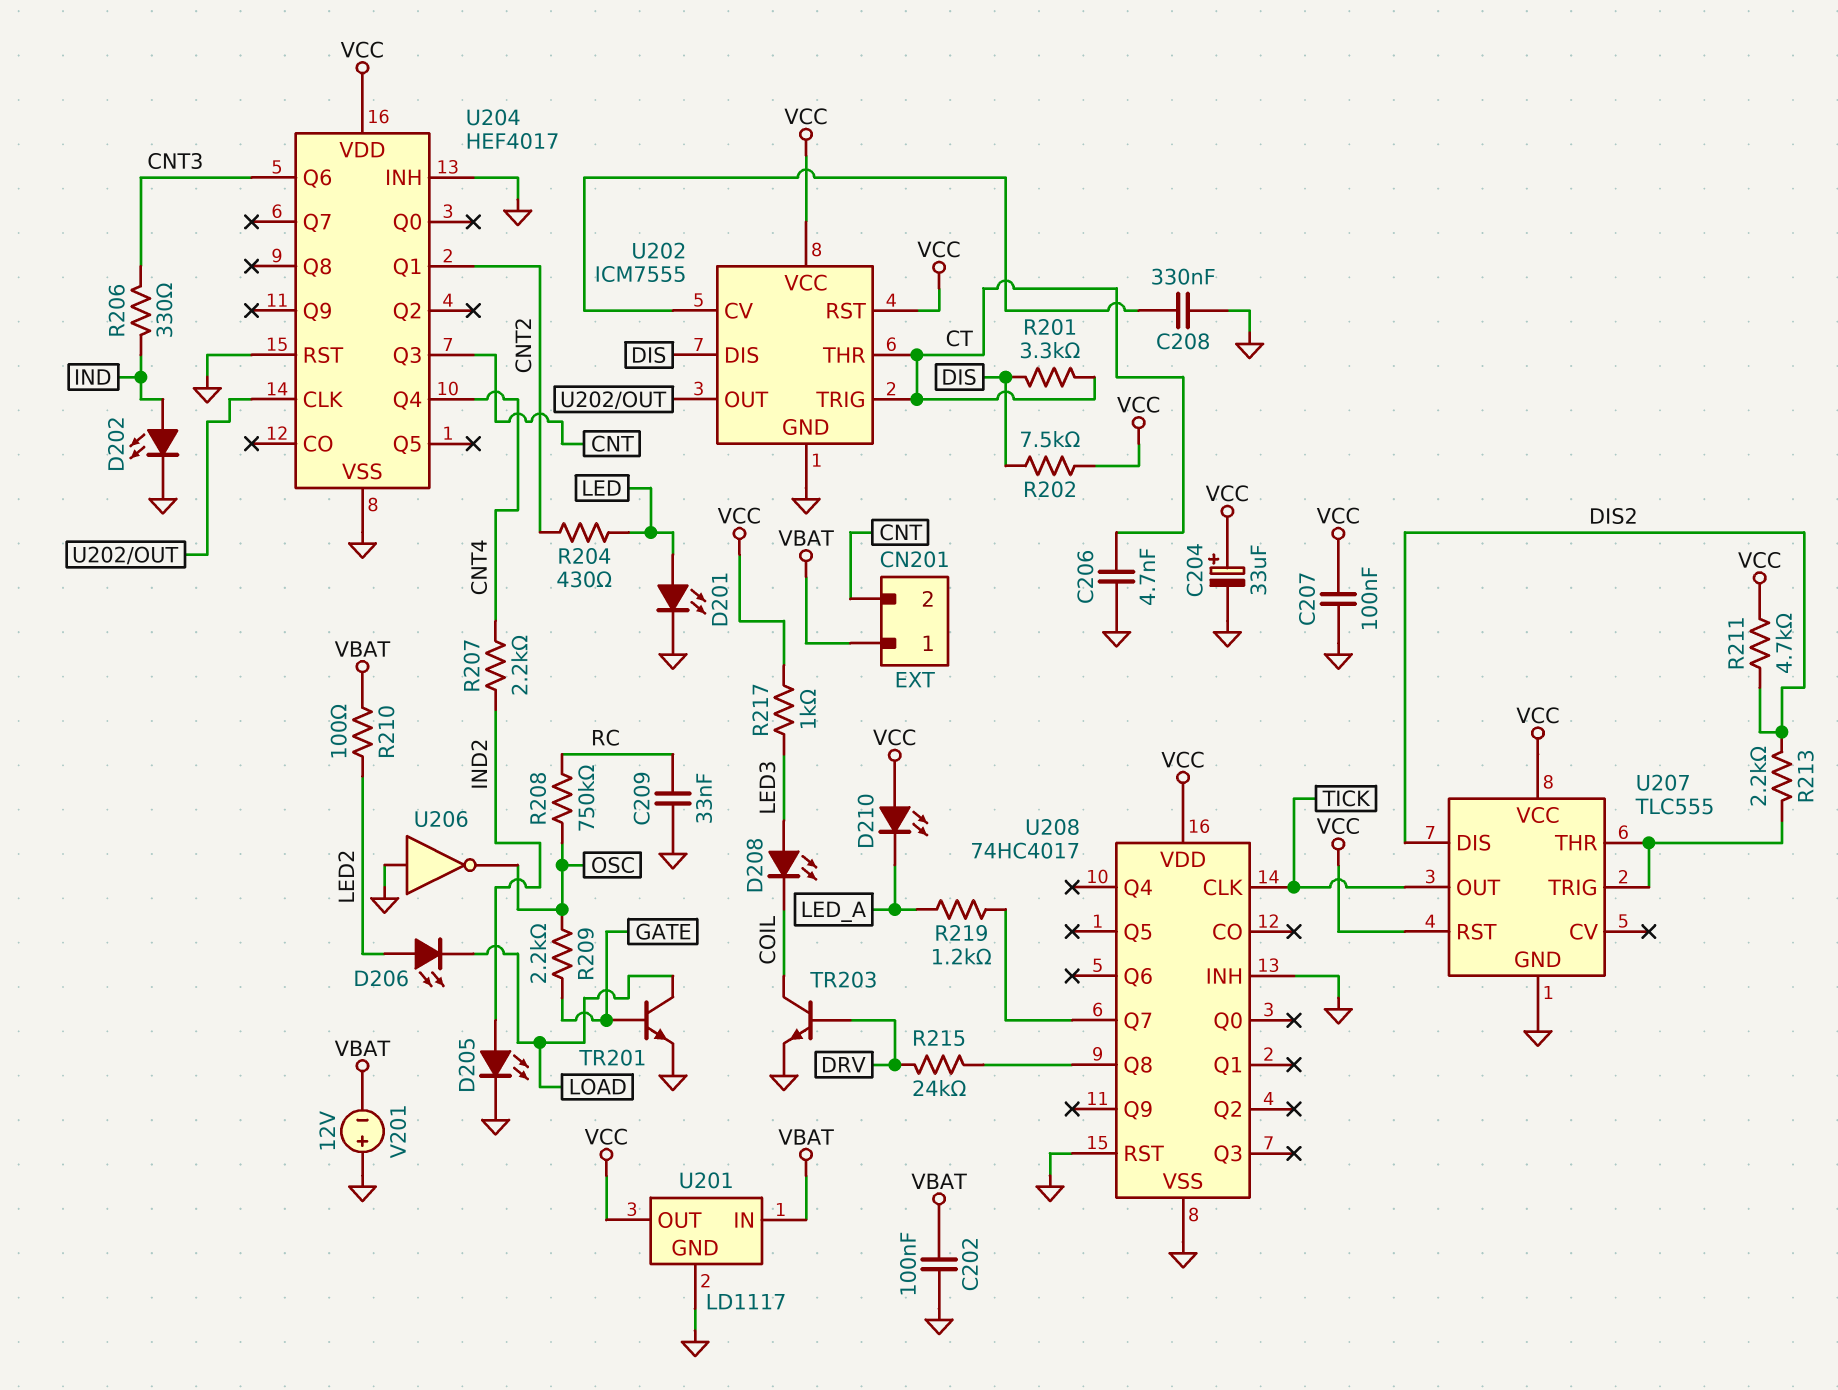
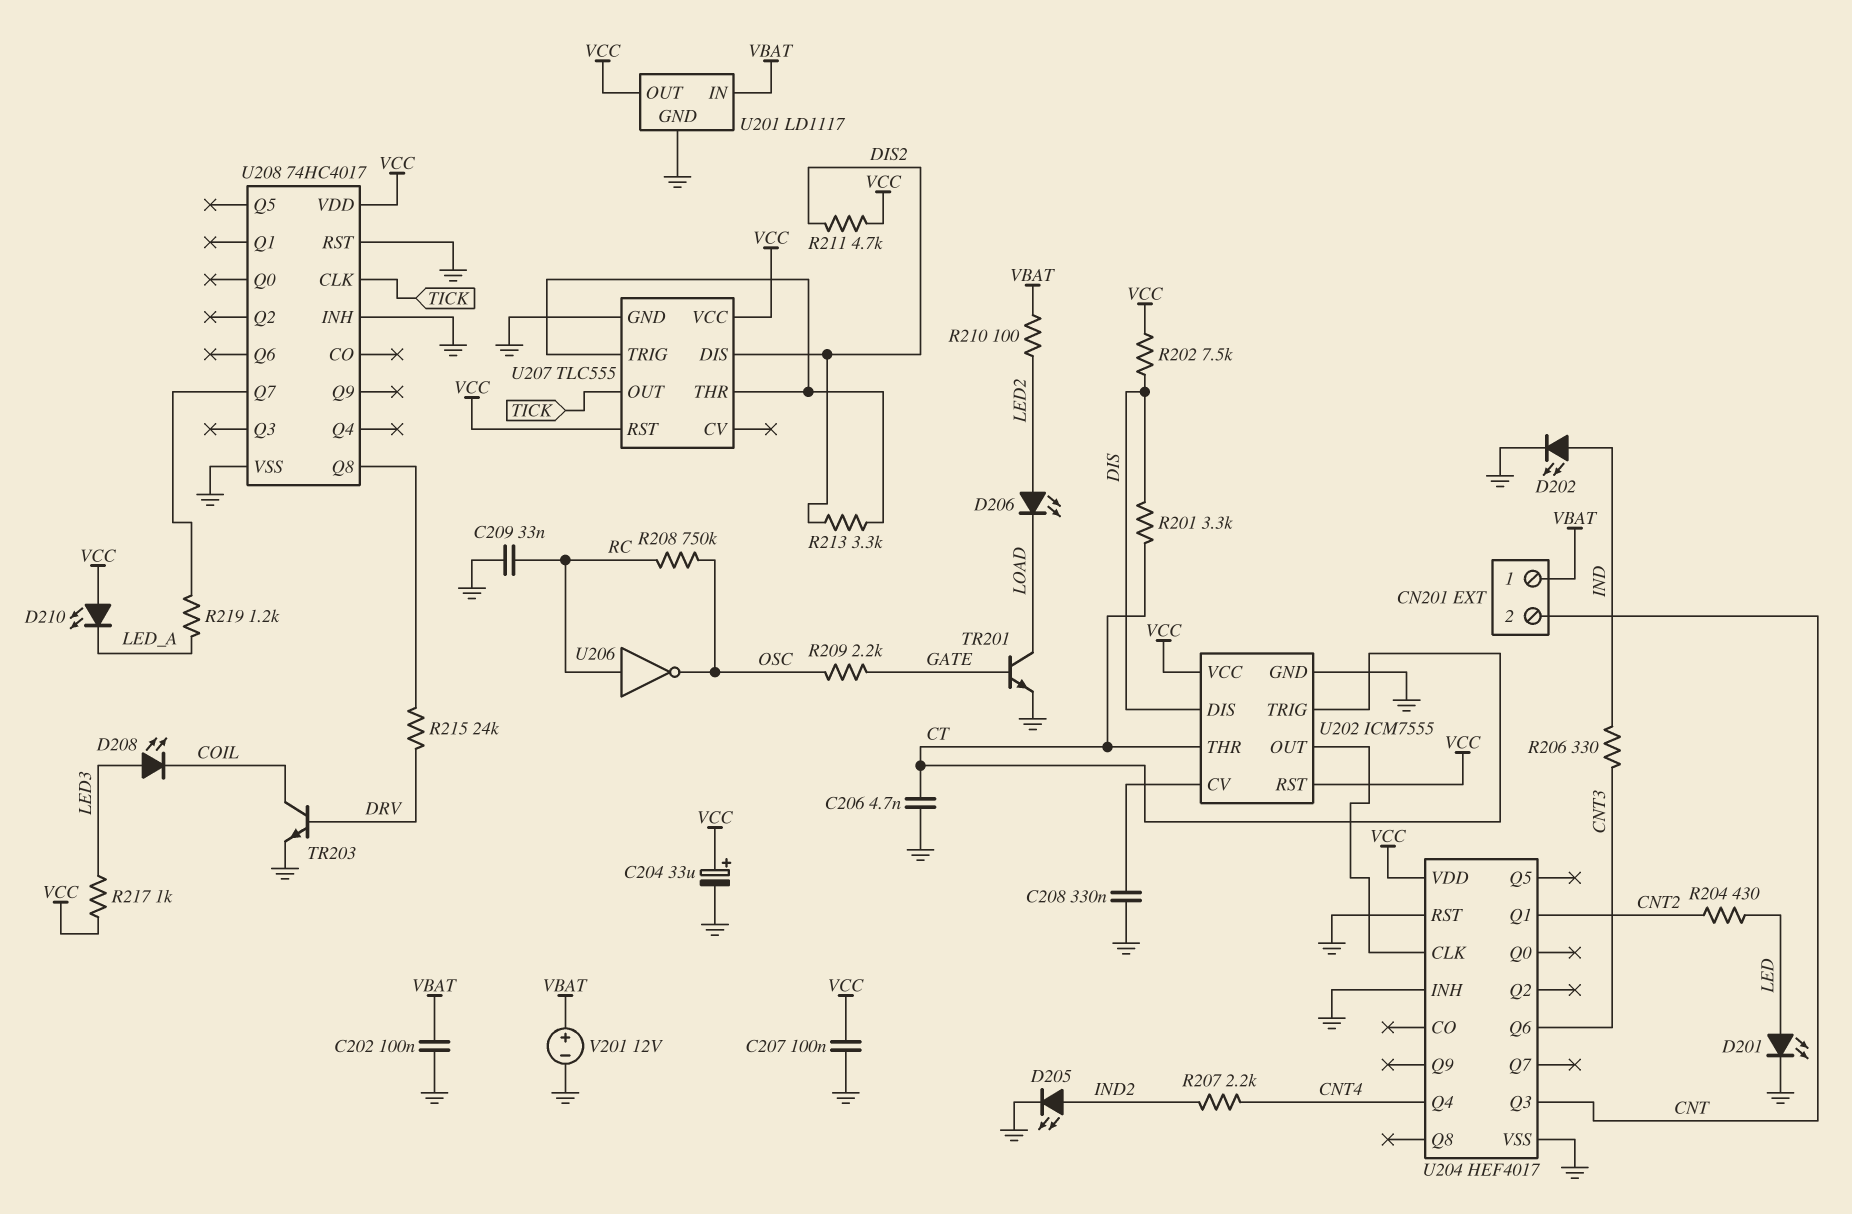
R213: 2.2k (DIS2, U207/THR) -> 3.3k (DIS2, U207/THR)
U206: NOT (in GND, out OSC) -> NOT (in RC, out OSC)
V201: 12V (plus GND, minus VBAT) -> 12V (plus VBAT, minus GND)

